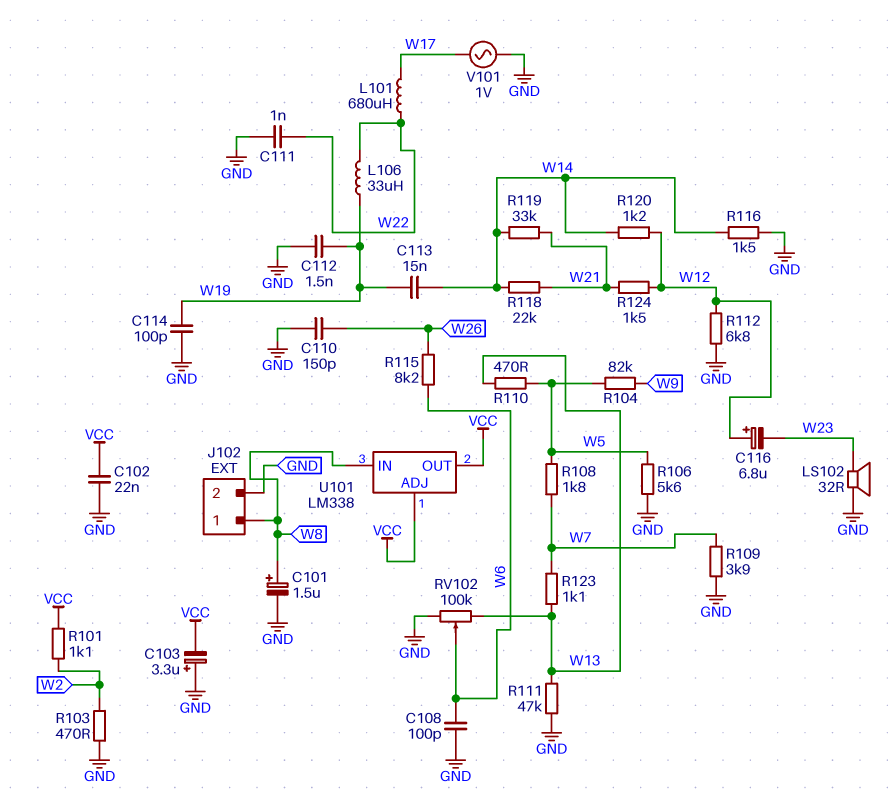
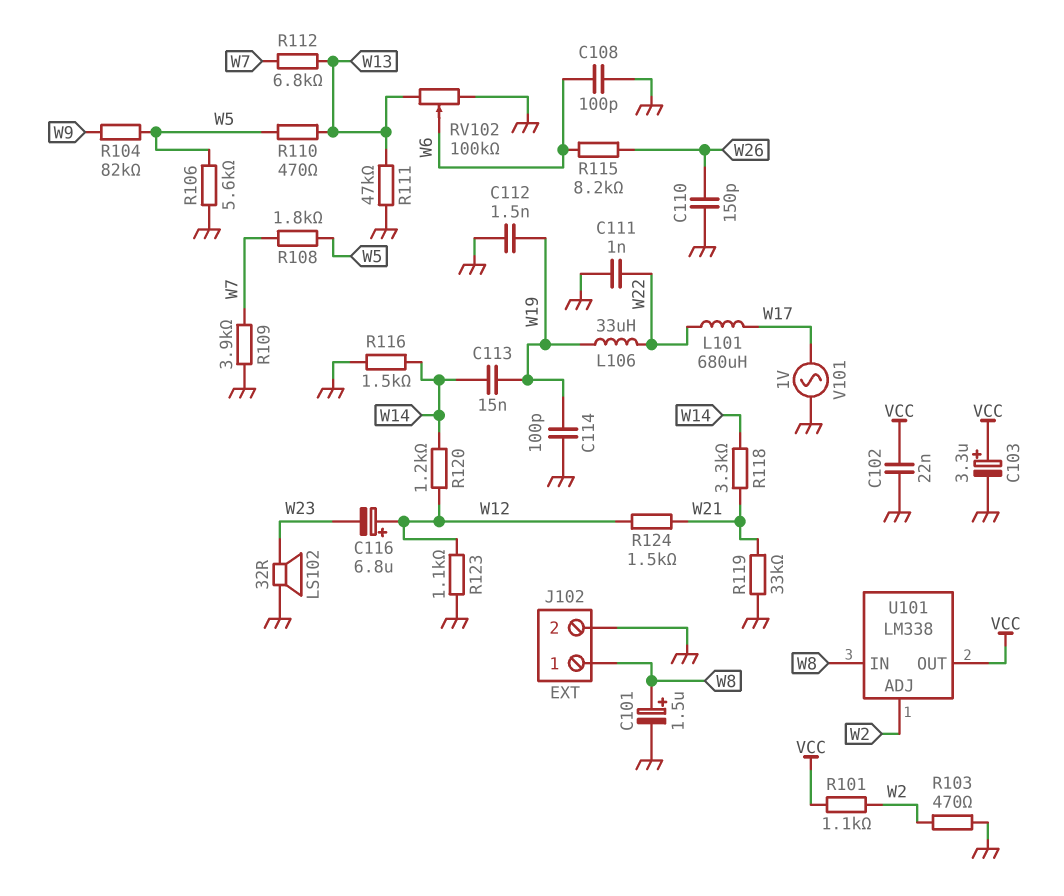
C103: 3.3uF (plus GND, minus VCC) -> 3.3uF (plus VCC, minus GND)
R112: 6.8k (GND, W12) -> 6.8k (W7, W13)
R118: 22k (W14, W21) -> 3.3k (W14, W21)
R119: 33k (W14, W21) -> 33k (GND, W21)
R123: 1.1k (W7, W13) -> 1.1k (GND, W12)
U101 pin ADJ: VCC -> W2

